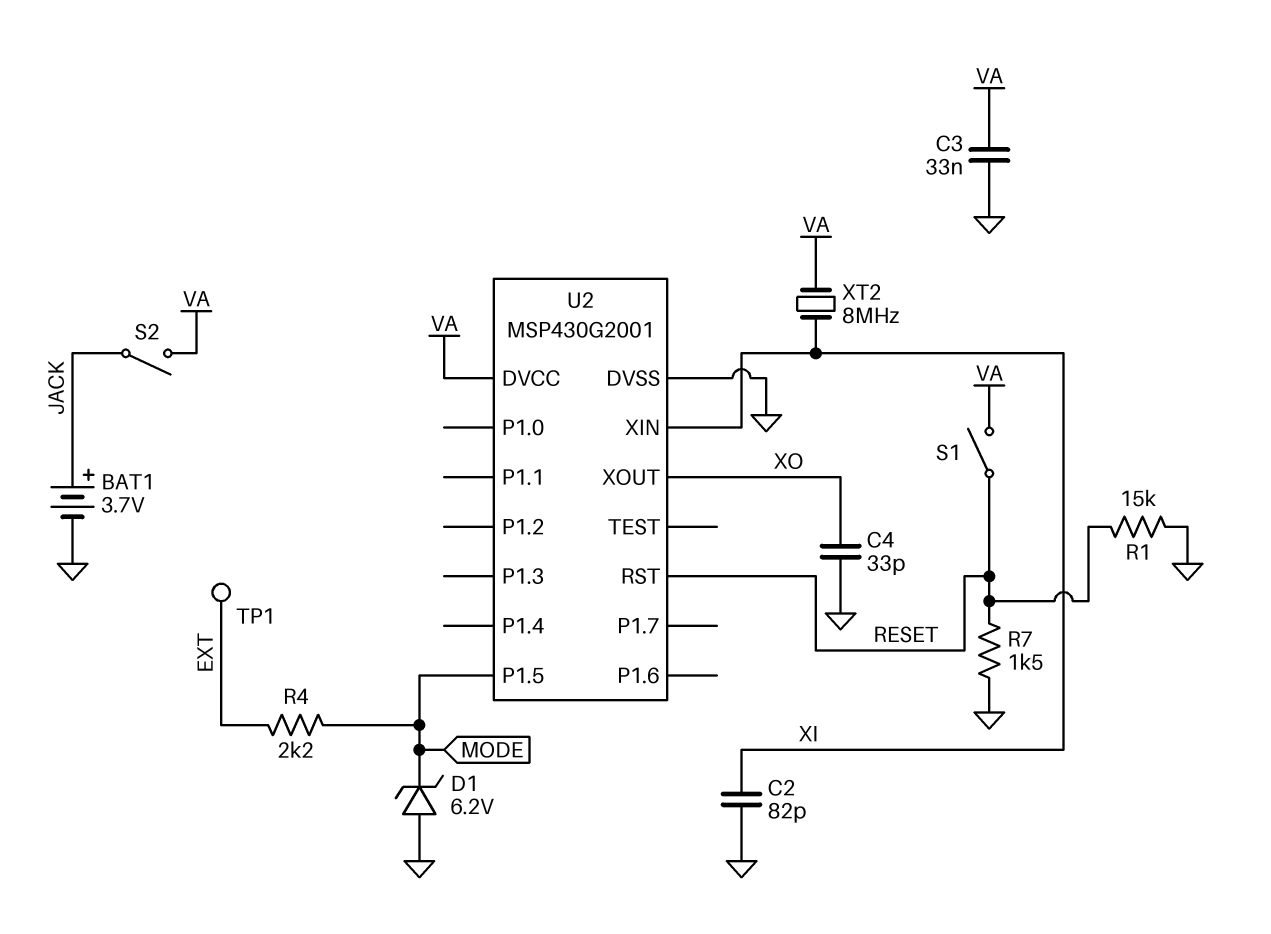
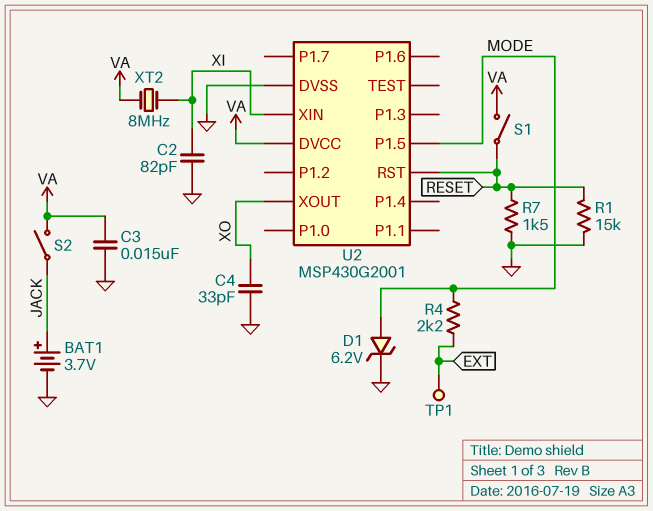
C3: 33nF (GND, VA) -> 15nF (GND, VA)
D1: zener 6.2V (A GND, K MODE) -> zener 6.2V (A MODE, K GND)

